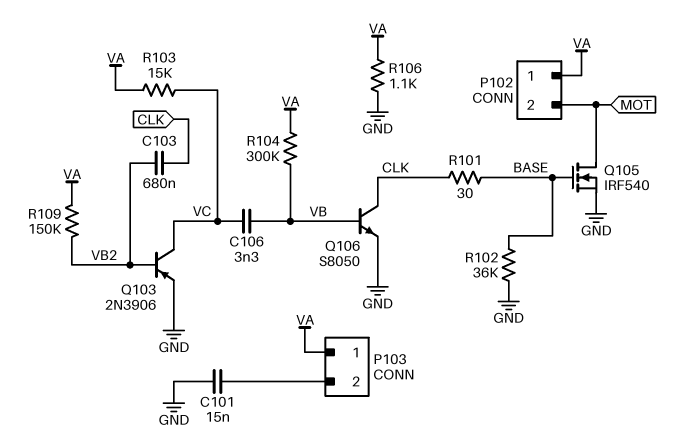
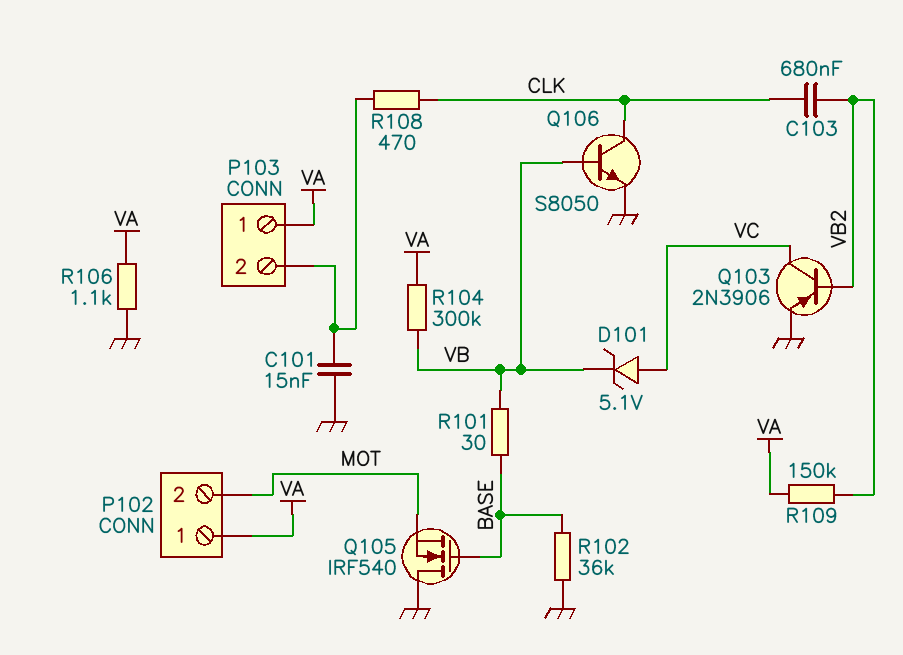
C106: 3.3nF (VB, VC) -> none
D101: none -> zener 5.1V (A VC, K VB)
Q105: NMOS IRF540 (G BASE, D MOT, S GND) -> NMOS IRF540 (G BASE, D GND, S MOT)
R101: 30 (BASE, CLK) -> 30 (BASE, VB)
R103: 15k (VA, VC) -> none
R108: none -> 470 (CLK, P103/2)

